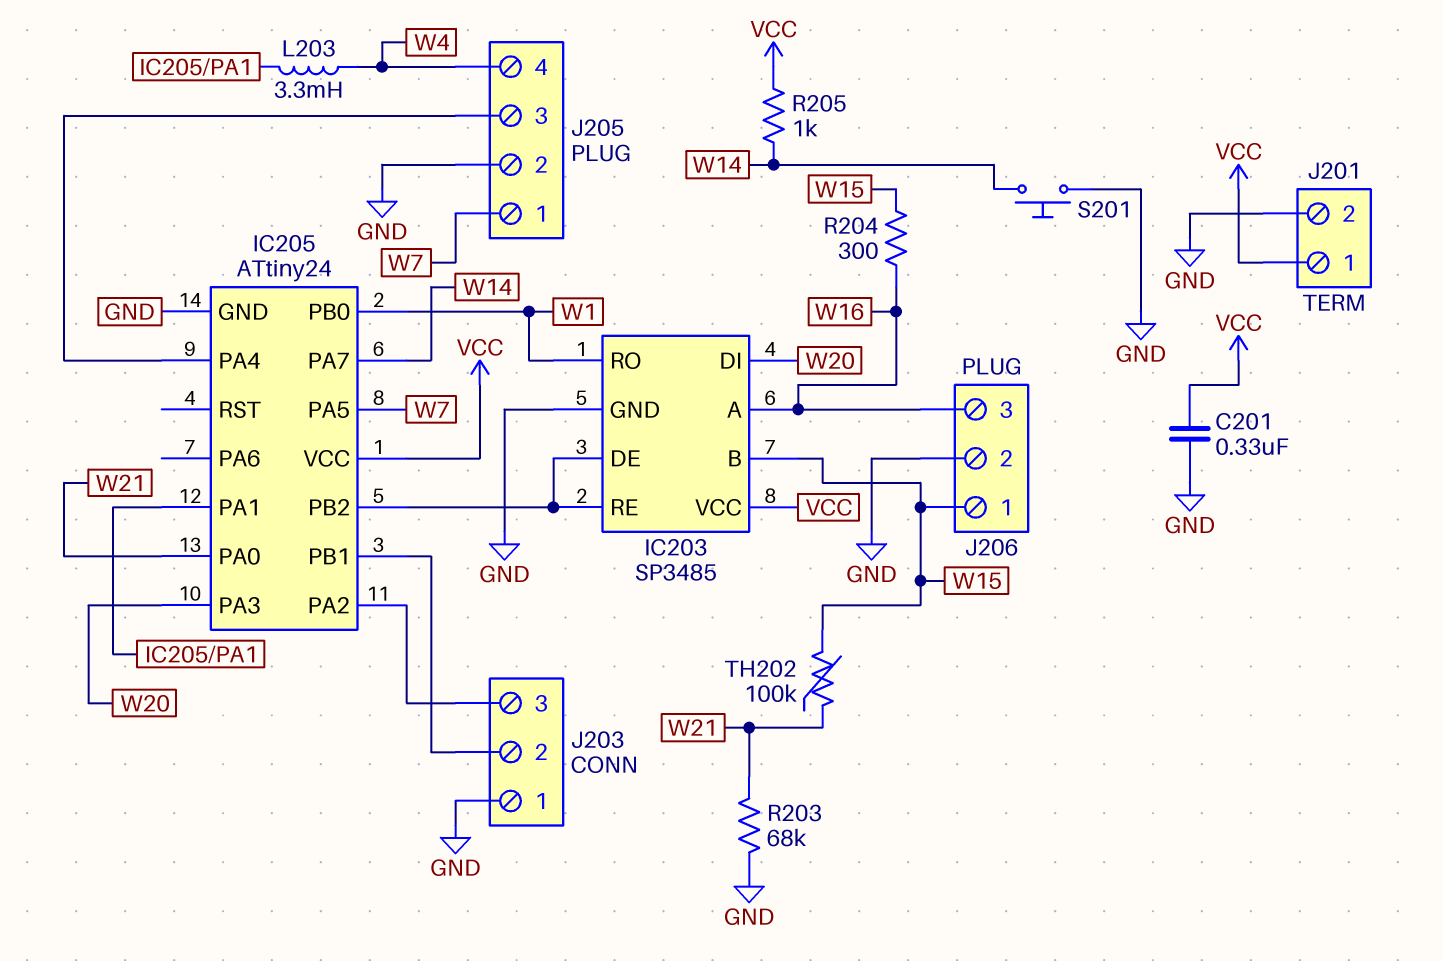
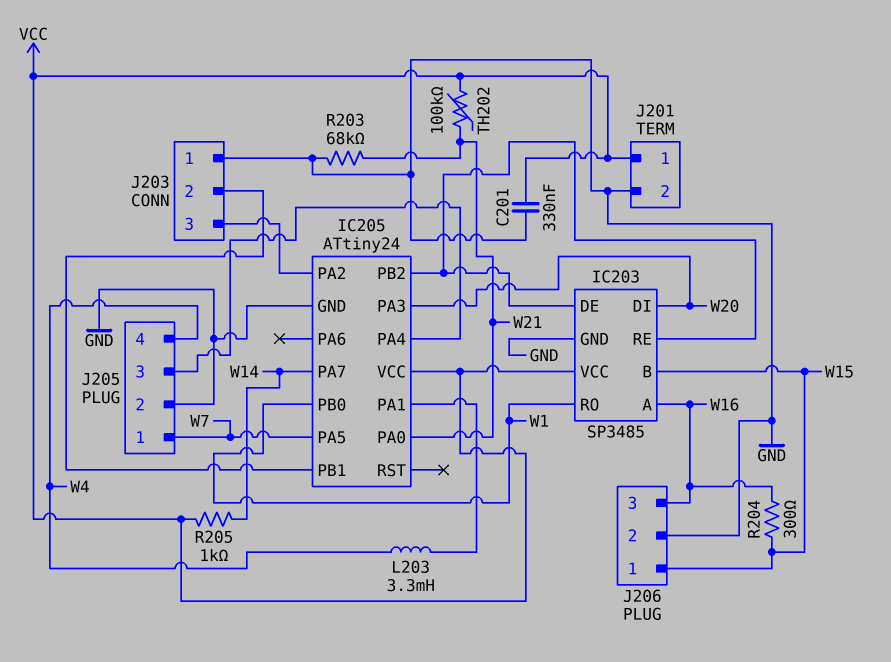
S201: button (GND, W14) -> none
TH202: 100k (W15, W21) -> 100k (VCC, W21)

